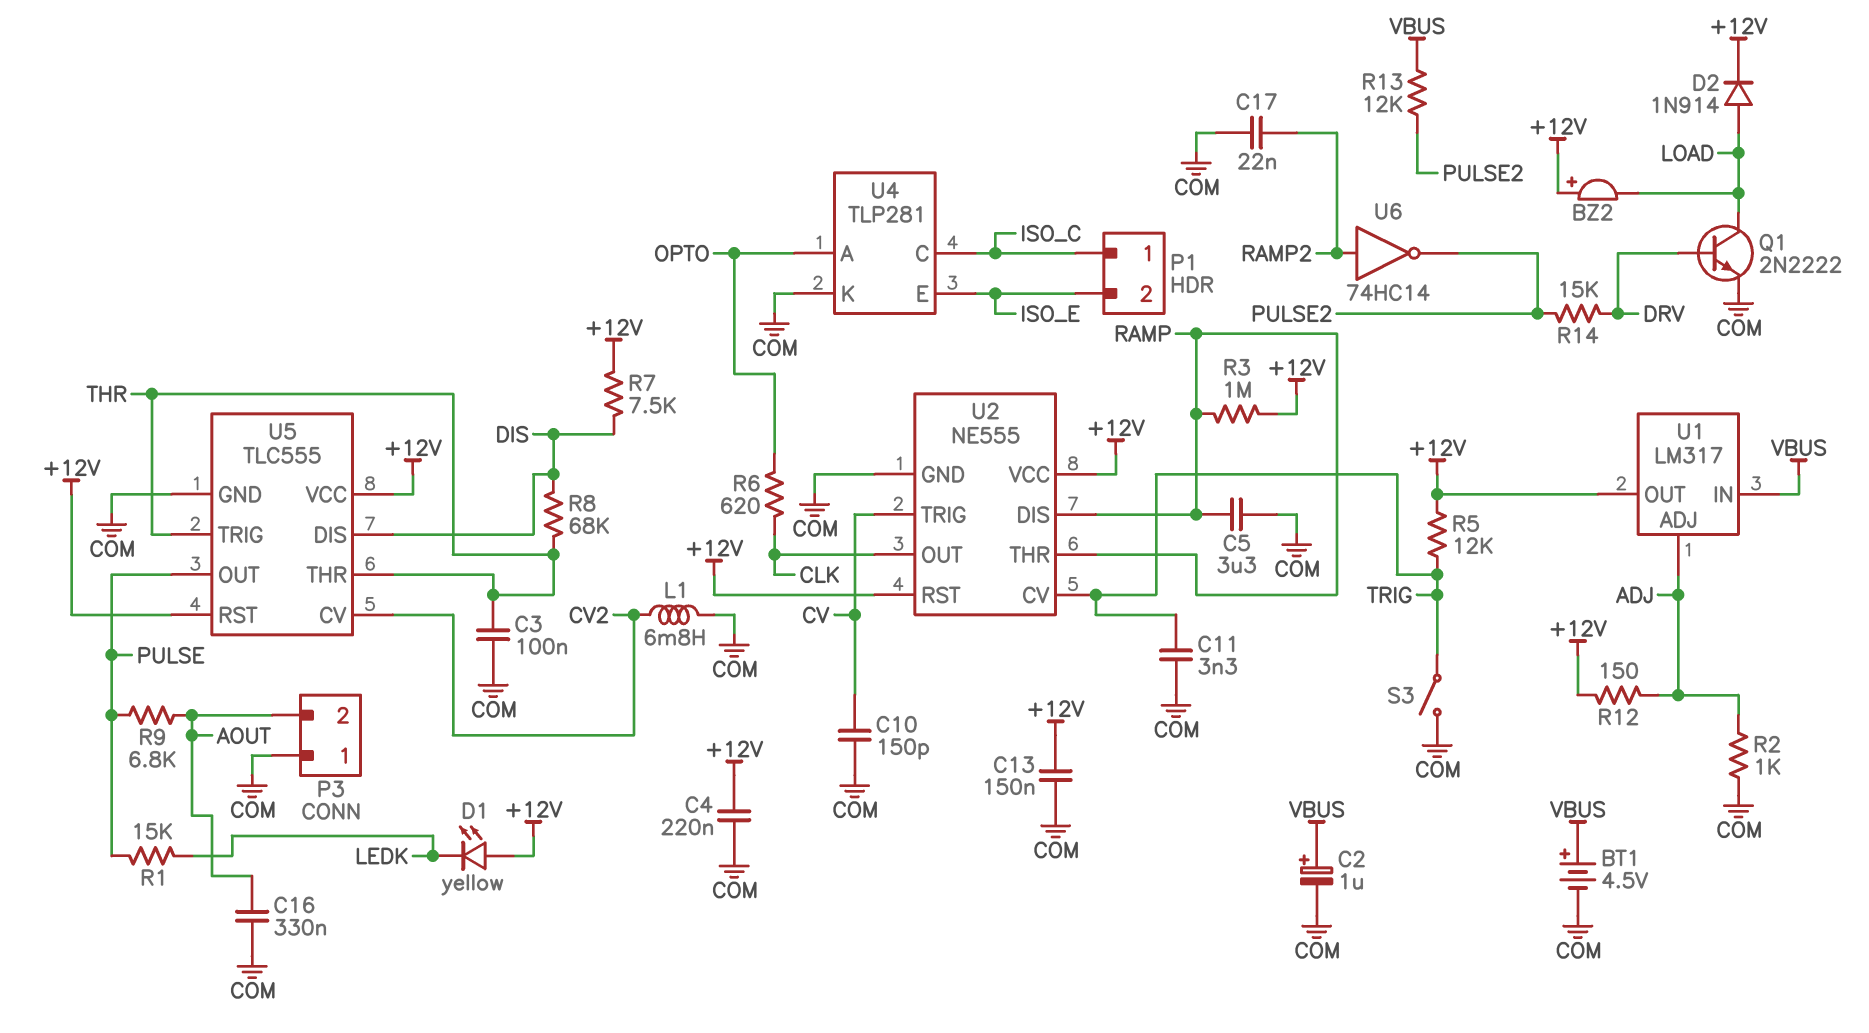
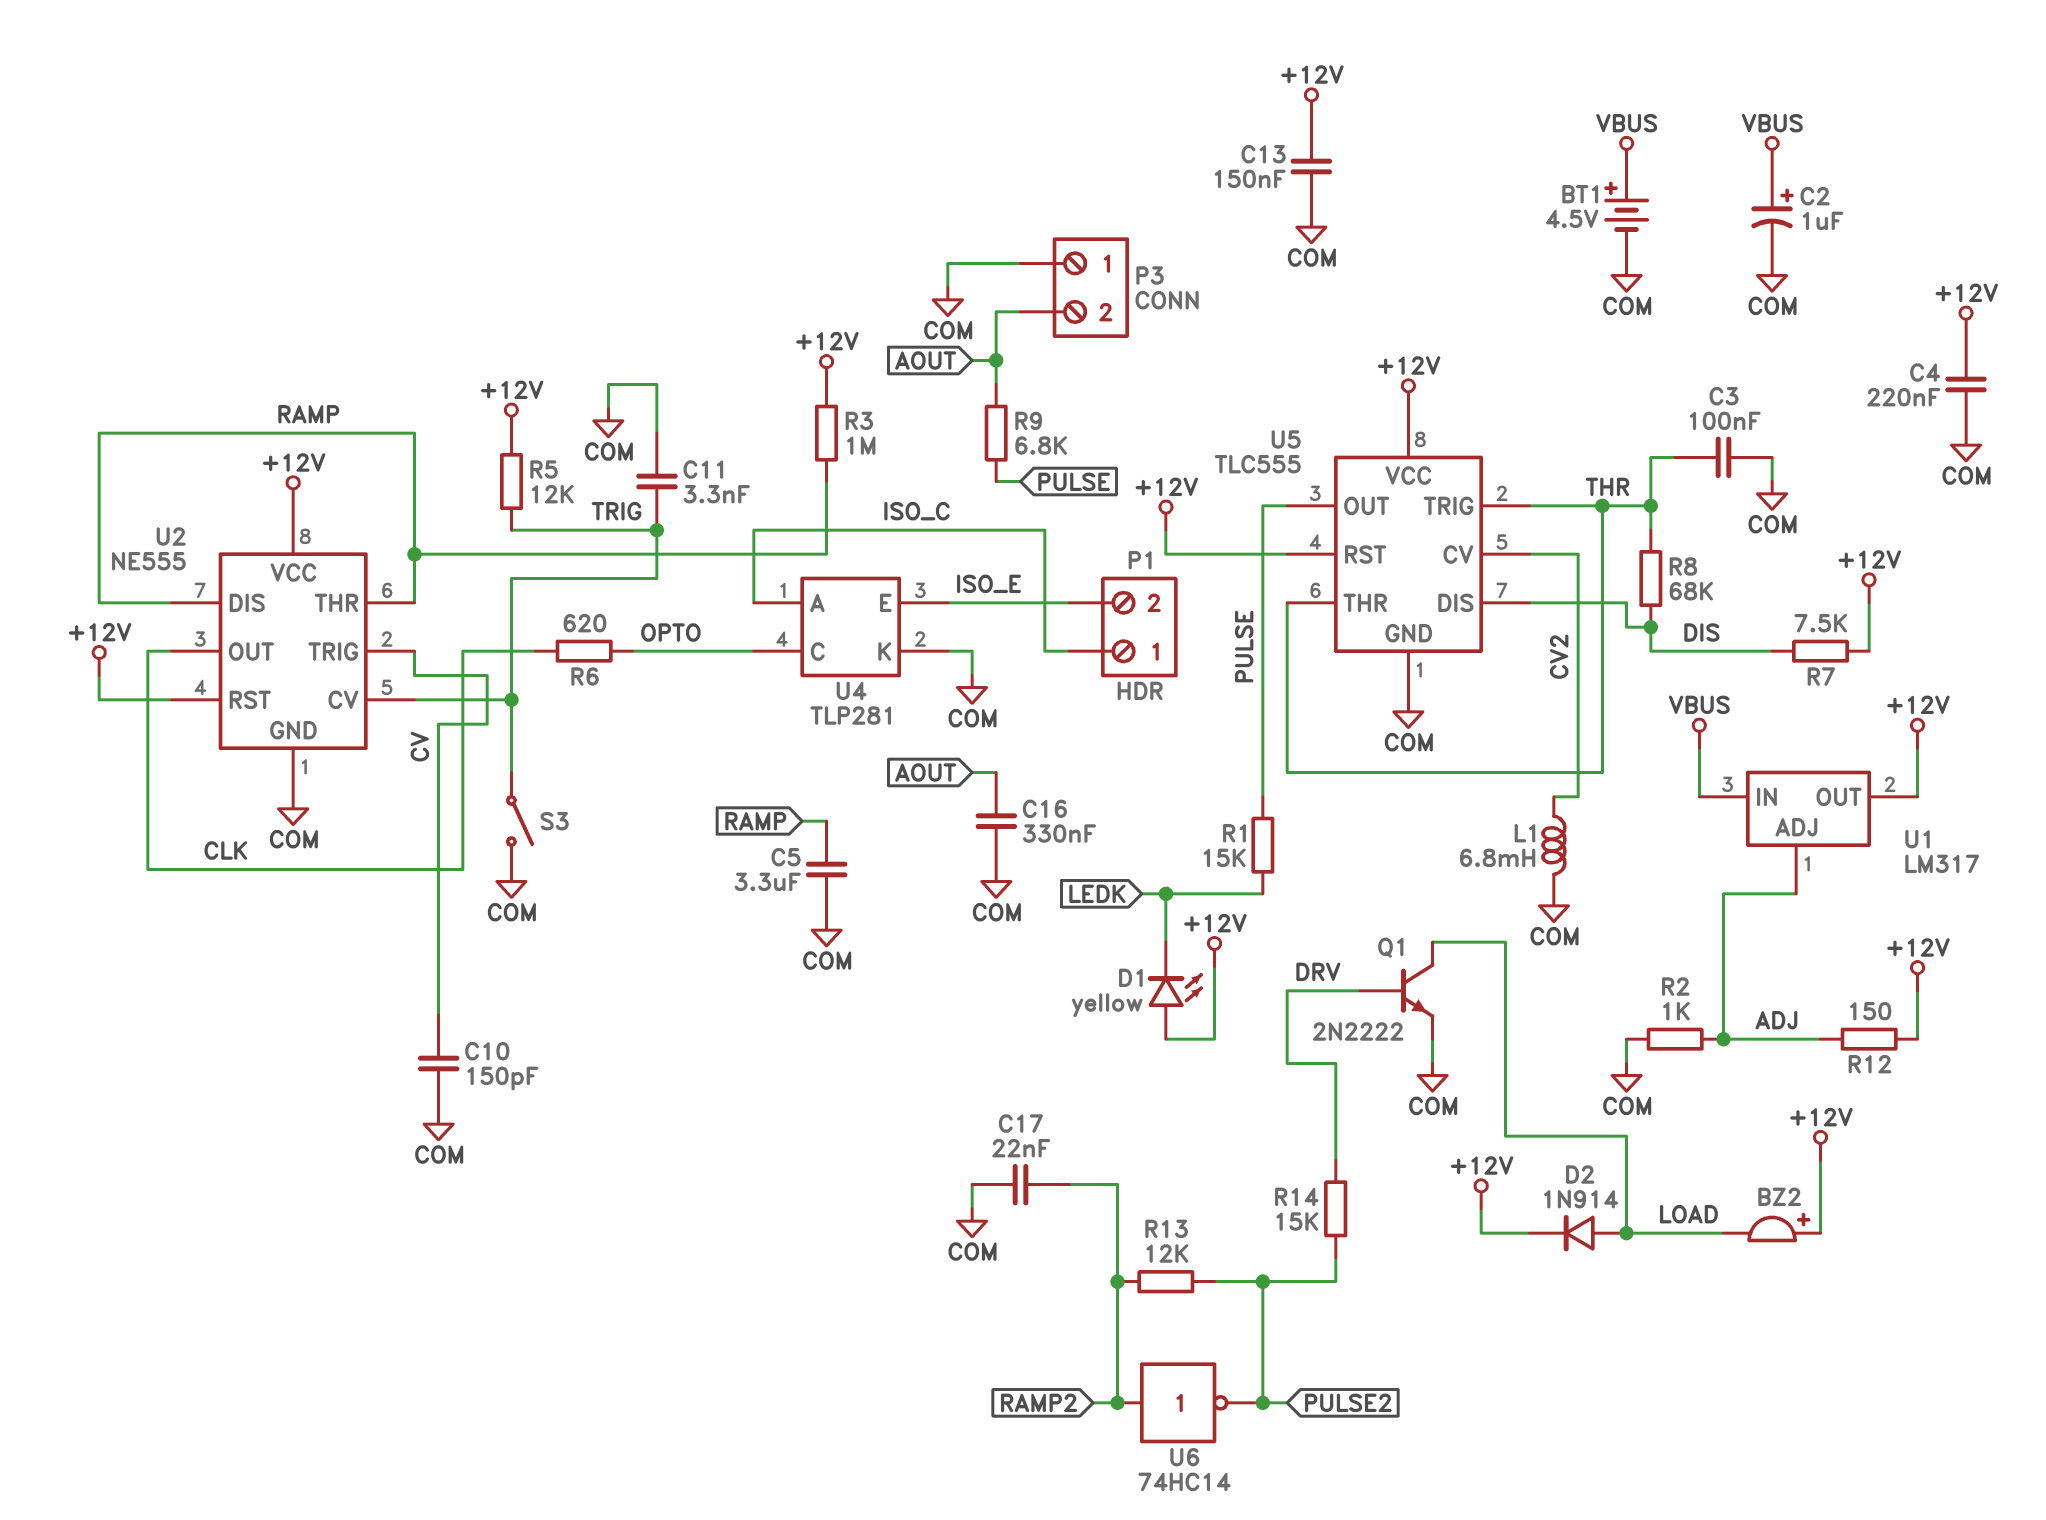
R13: 12k (PULSE2, VBUS) -> 12k (PULSE2, RAMP2)
U4 pin A: OPTO -> ISO_C
U4 pin C: ISO_C -> OPTO

